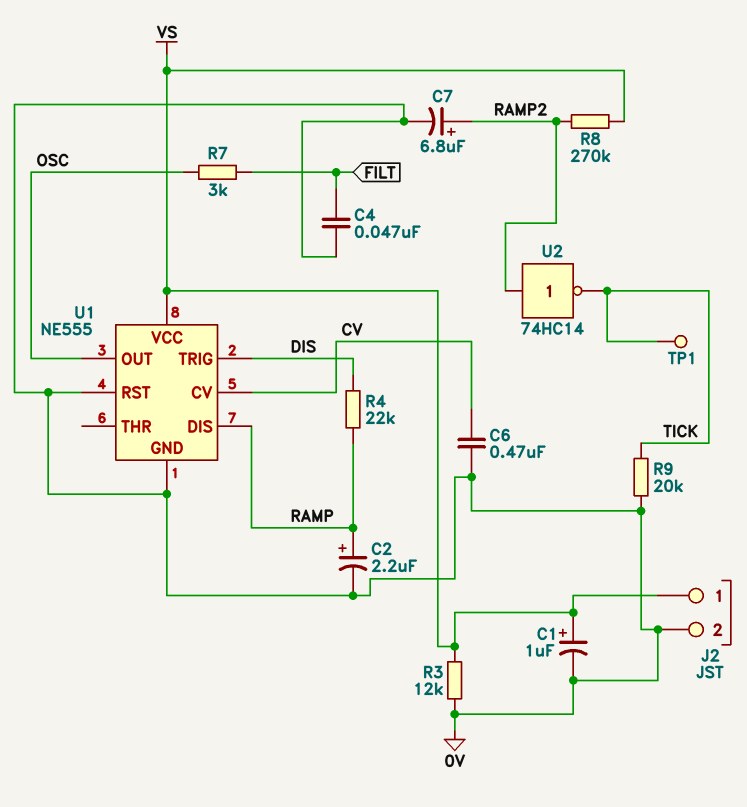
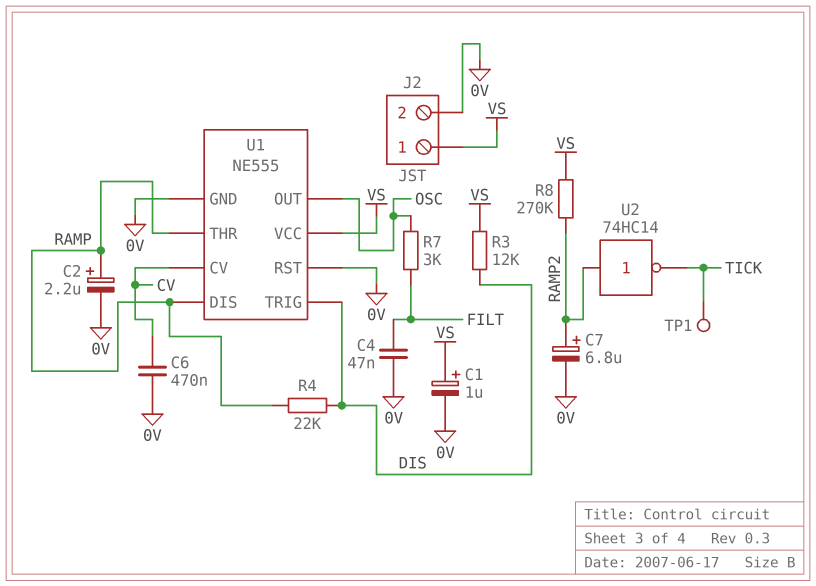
R3: 12k (0V, VS) -> 12k (DIS, VS)
R9: 20k (0V, TICK) -> none
U1 pin THR: none -> RAMP

